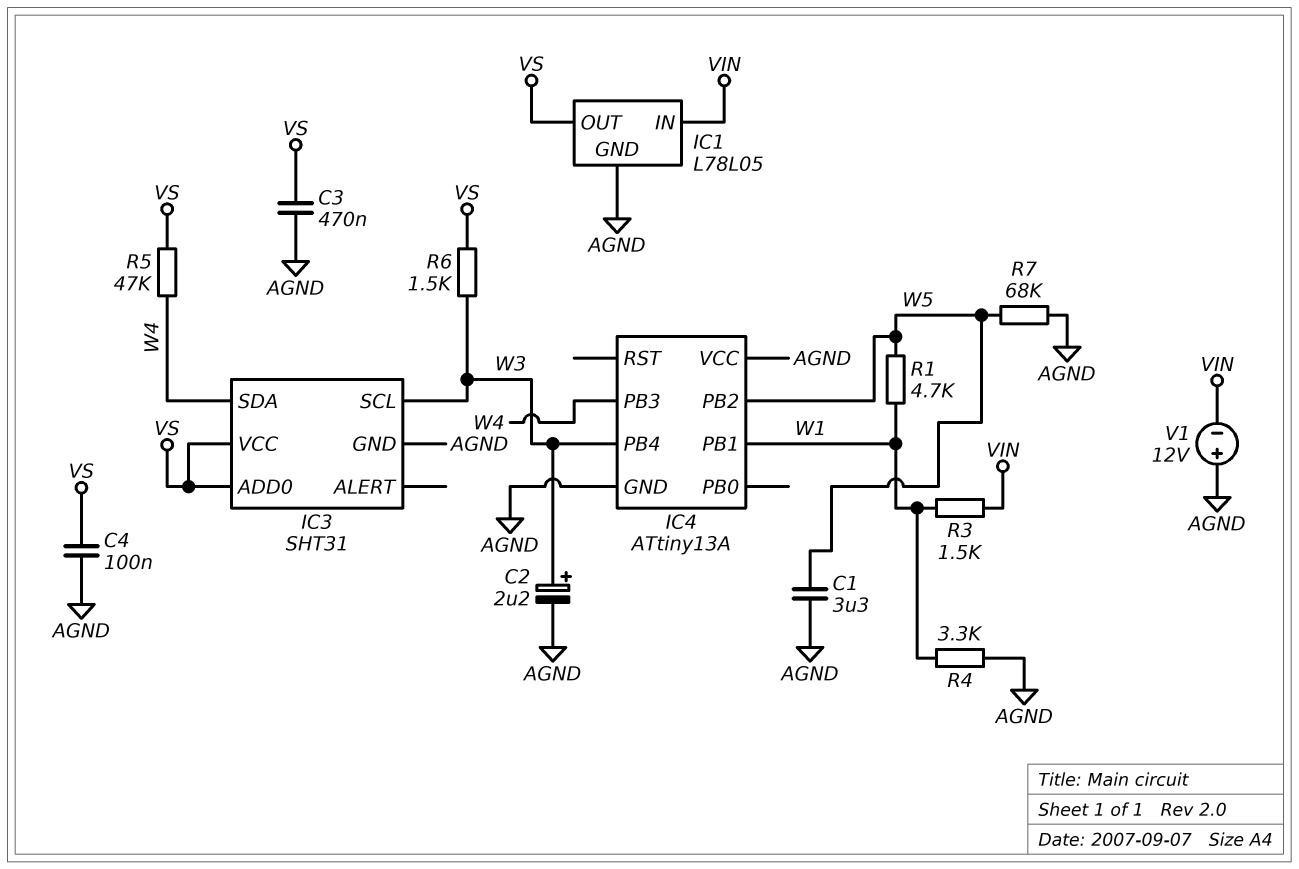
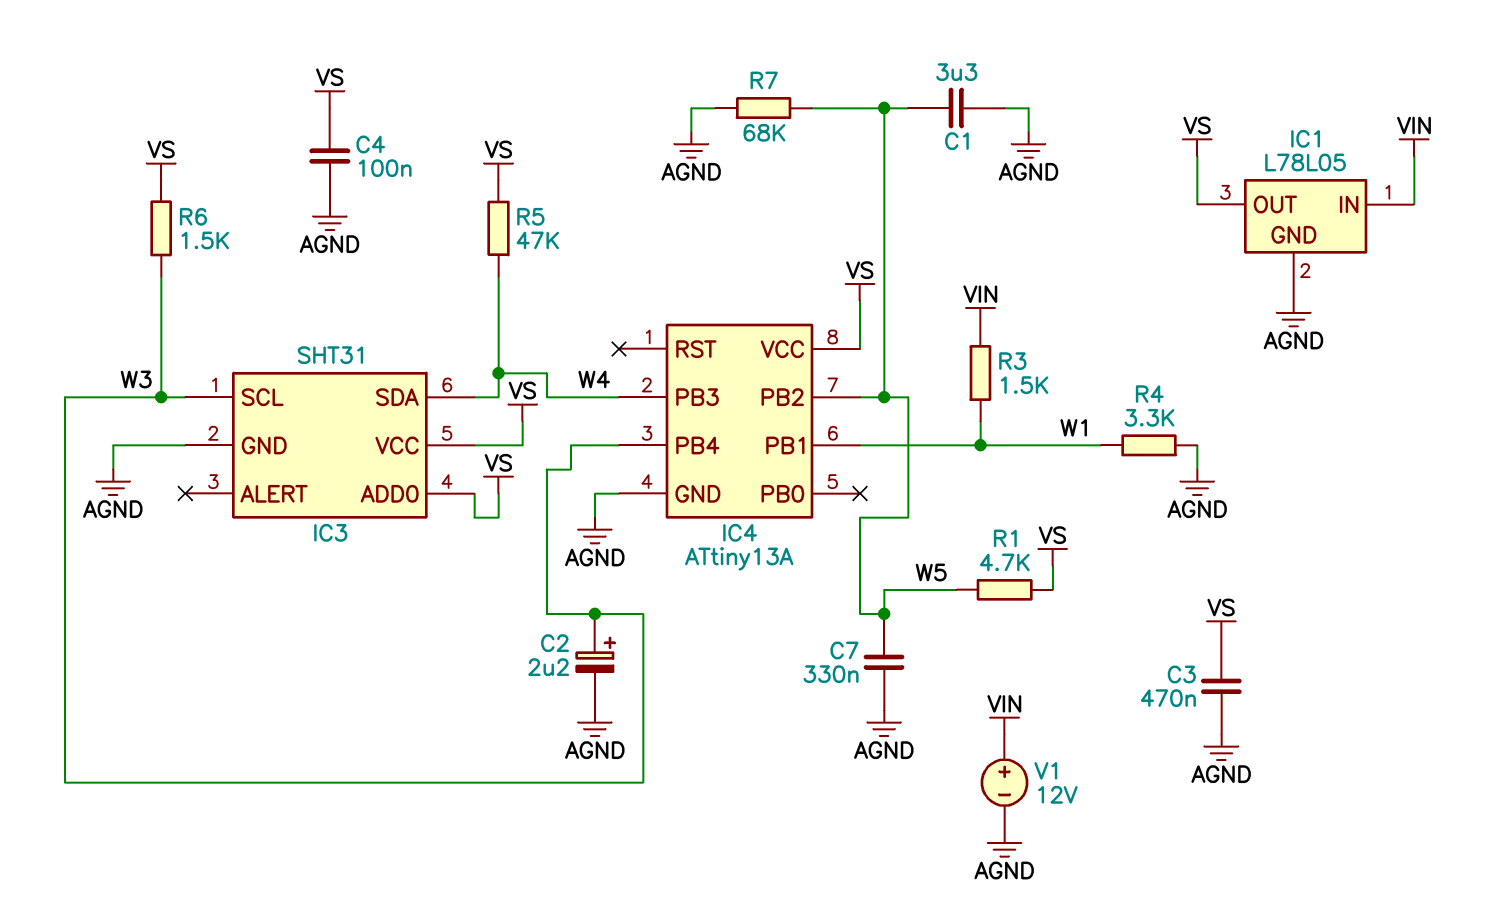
C7: none -> 330nF (AGND, W5)
IC4 pin VCC: AGND -> VS
R1: 4.7k (W1, W5) -> 4.7k (VS, W5)
V1: 12V (plus AGND, minus VIN) -> 12V (plus VIN, minus AGND)

